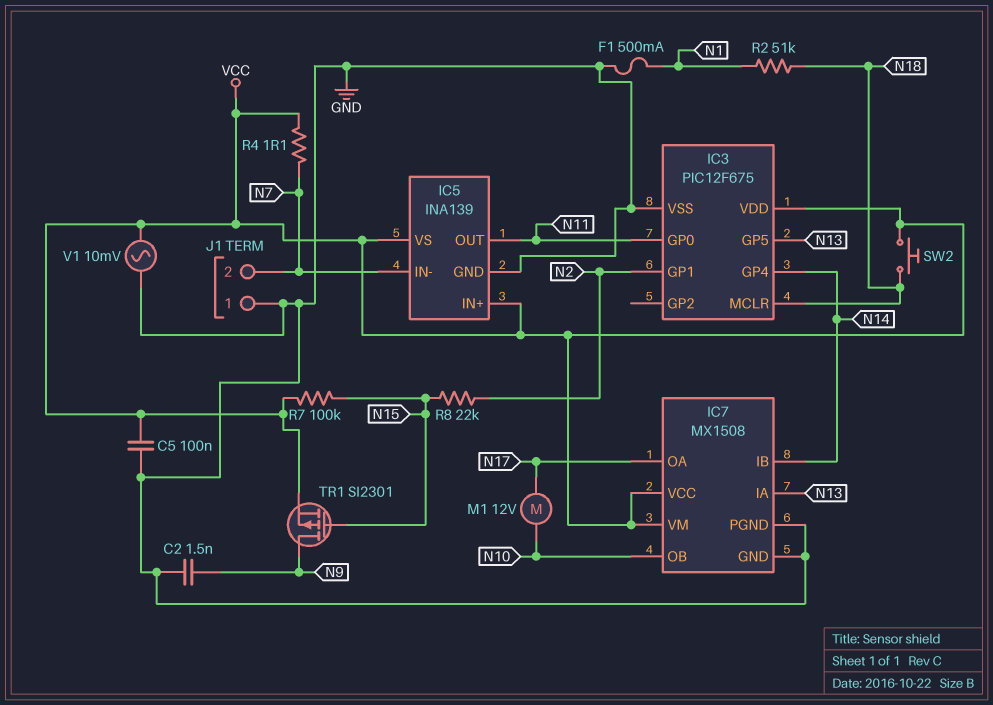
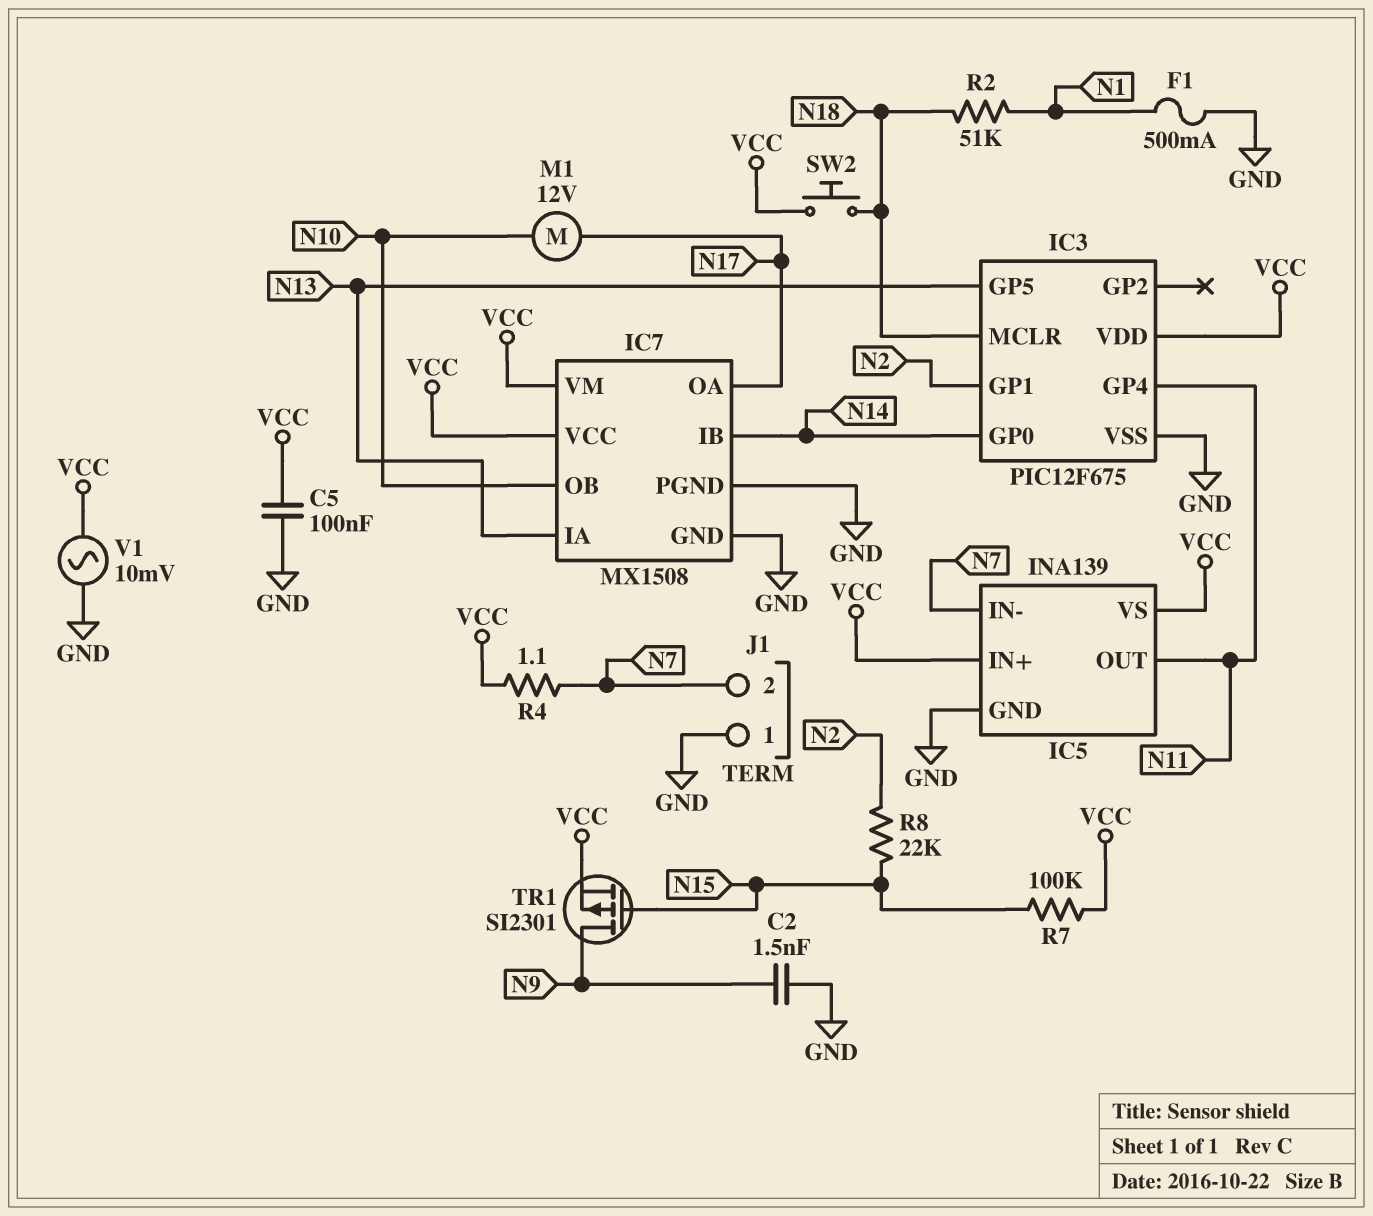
IC3 pin GP0: N11 -> N14
IC3 pin GP4: N14 -> N11

